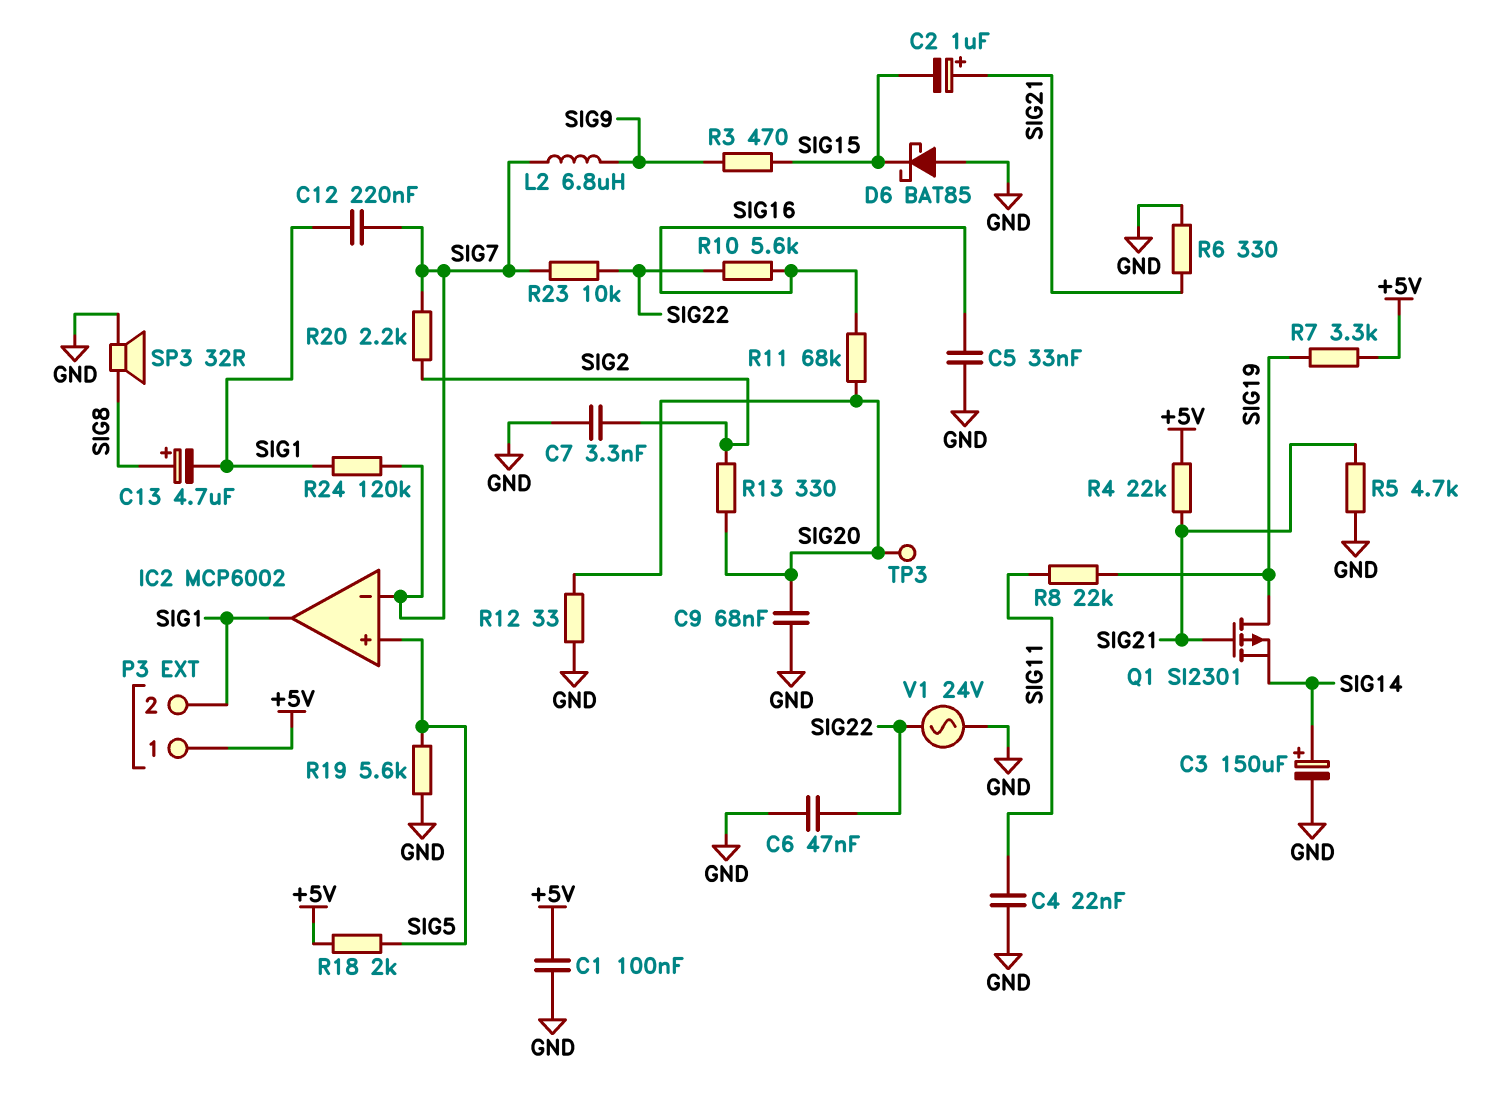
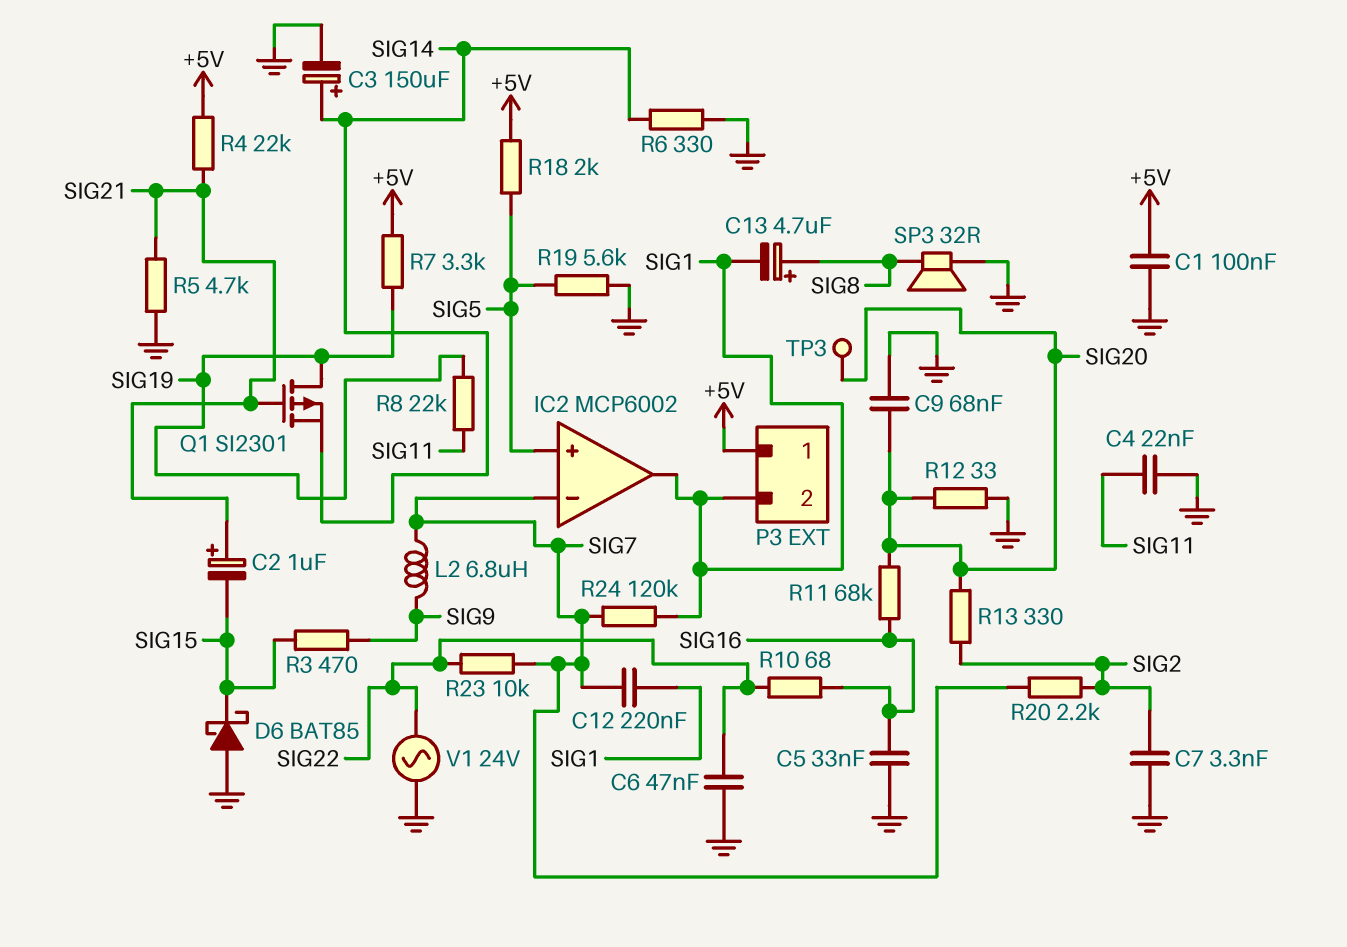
R6: 330 (GND, SIG21) -> 330 (GND, SIG14)
R10: 5.6k (SIG16, SIG22) -> 68 (SIG16, SIG22)

